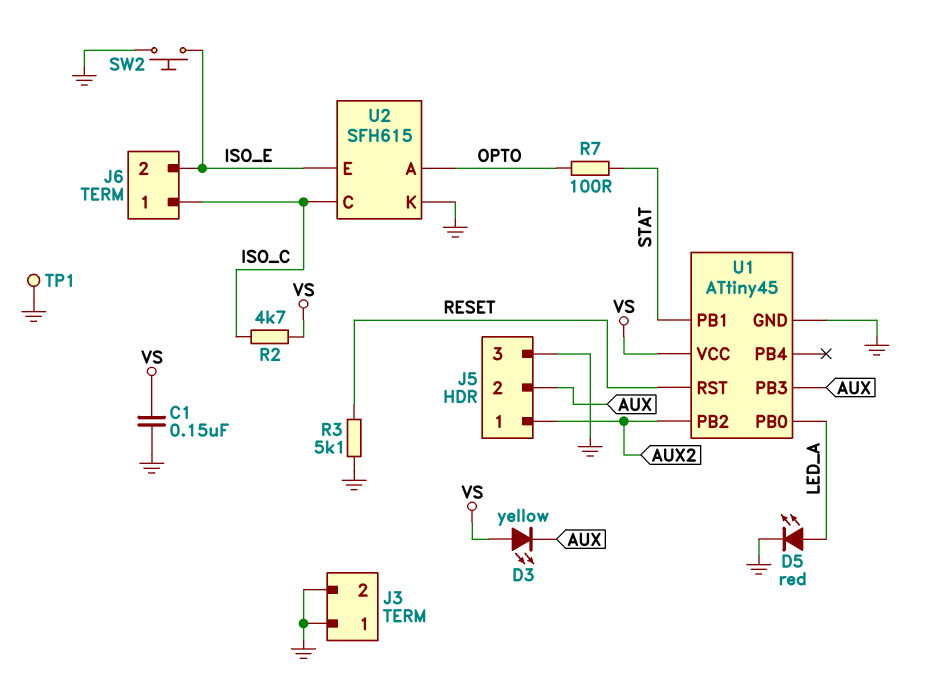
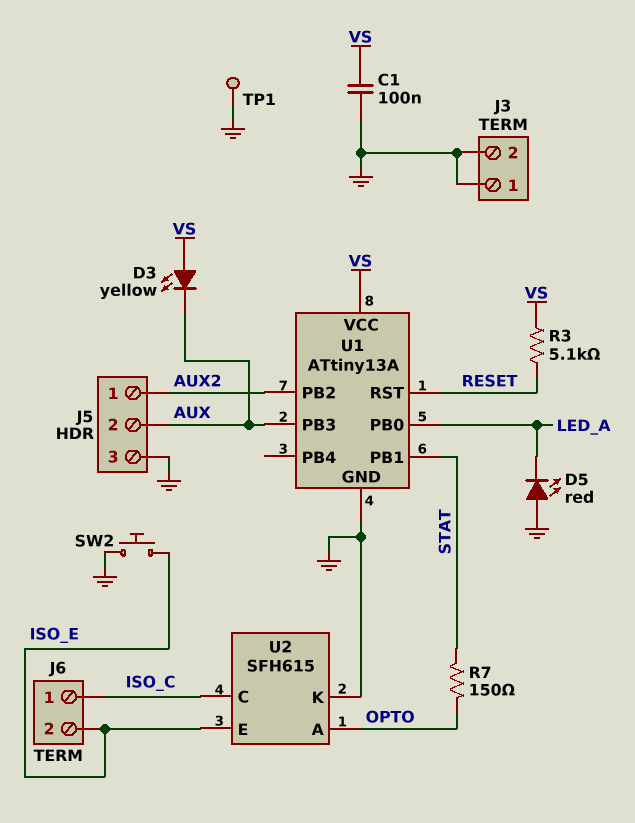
C1: 150nF (GND, VS) -> 100nF (GND, VS)
D5: LED red (A LED_A, K GND) -> LED red (A GND, K LED_A)
R2: 4.7k (ISO_C, VS) -> none
R3: 5.1k (GND, RESET) -> 5.1k (RESET, VS)
R7: 100 (OPTO, STAT) -> 150 (OPTO, STAT)
U1: ATtiny45 -> ATtiny13A

